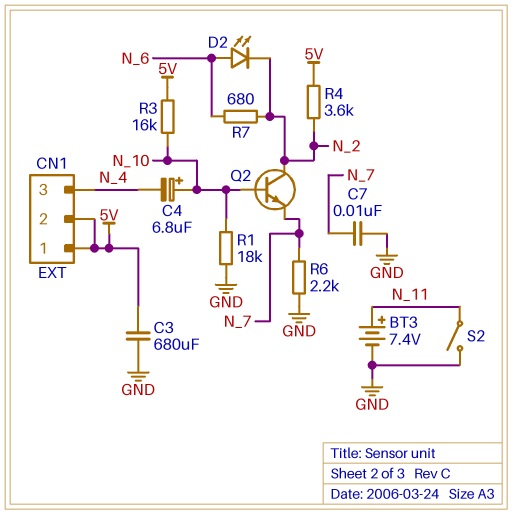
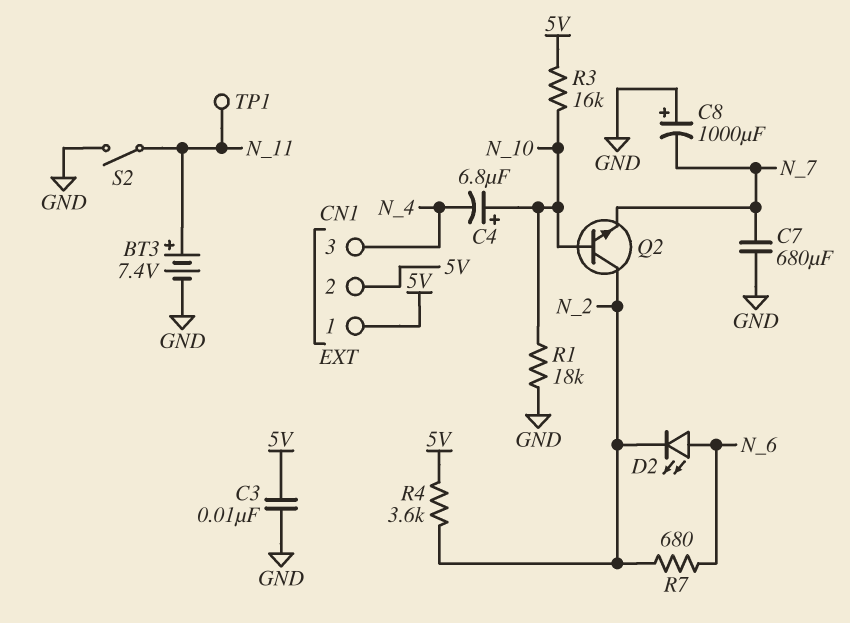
C3: 680uF (5V, GND) -> 10nF (5V, GND)
C7: 10nF (GND, N_7) -> 680uF (GND, N_7)
C8: none -> 1000uF (plus GND, minus N_7)
R6: 2.2k (GND, N_7) -> none
TP1: none -> test point (N_11)

